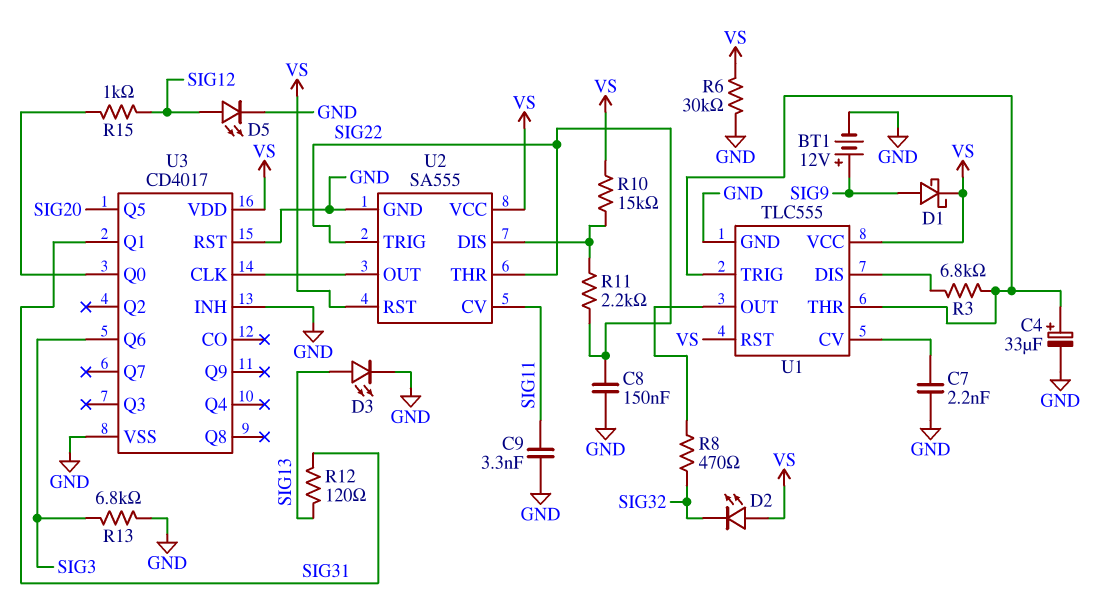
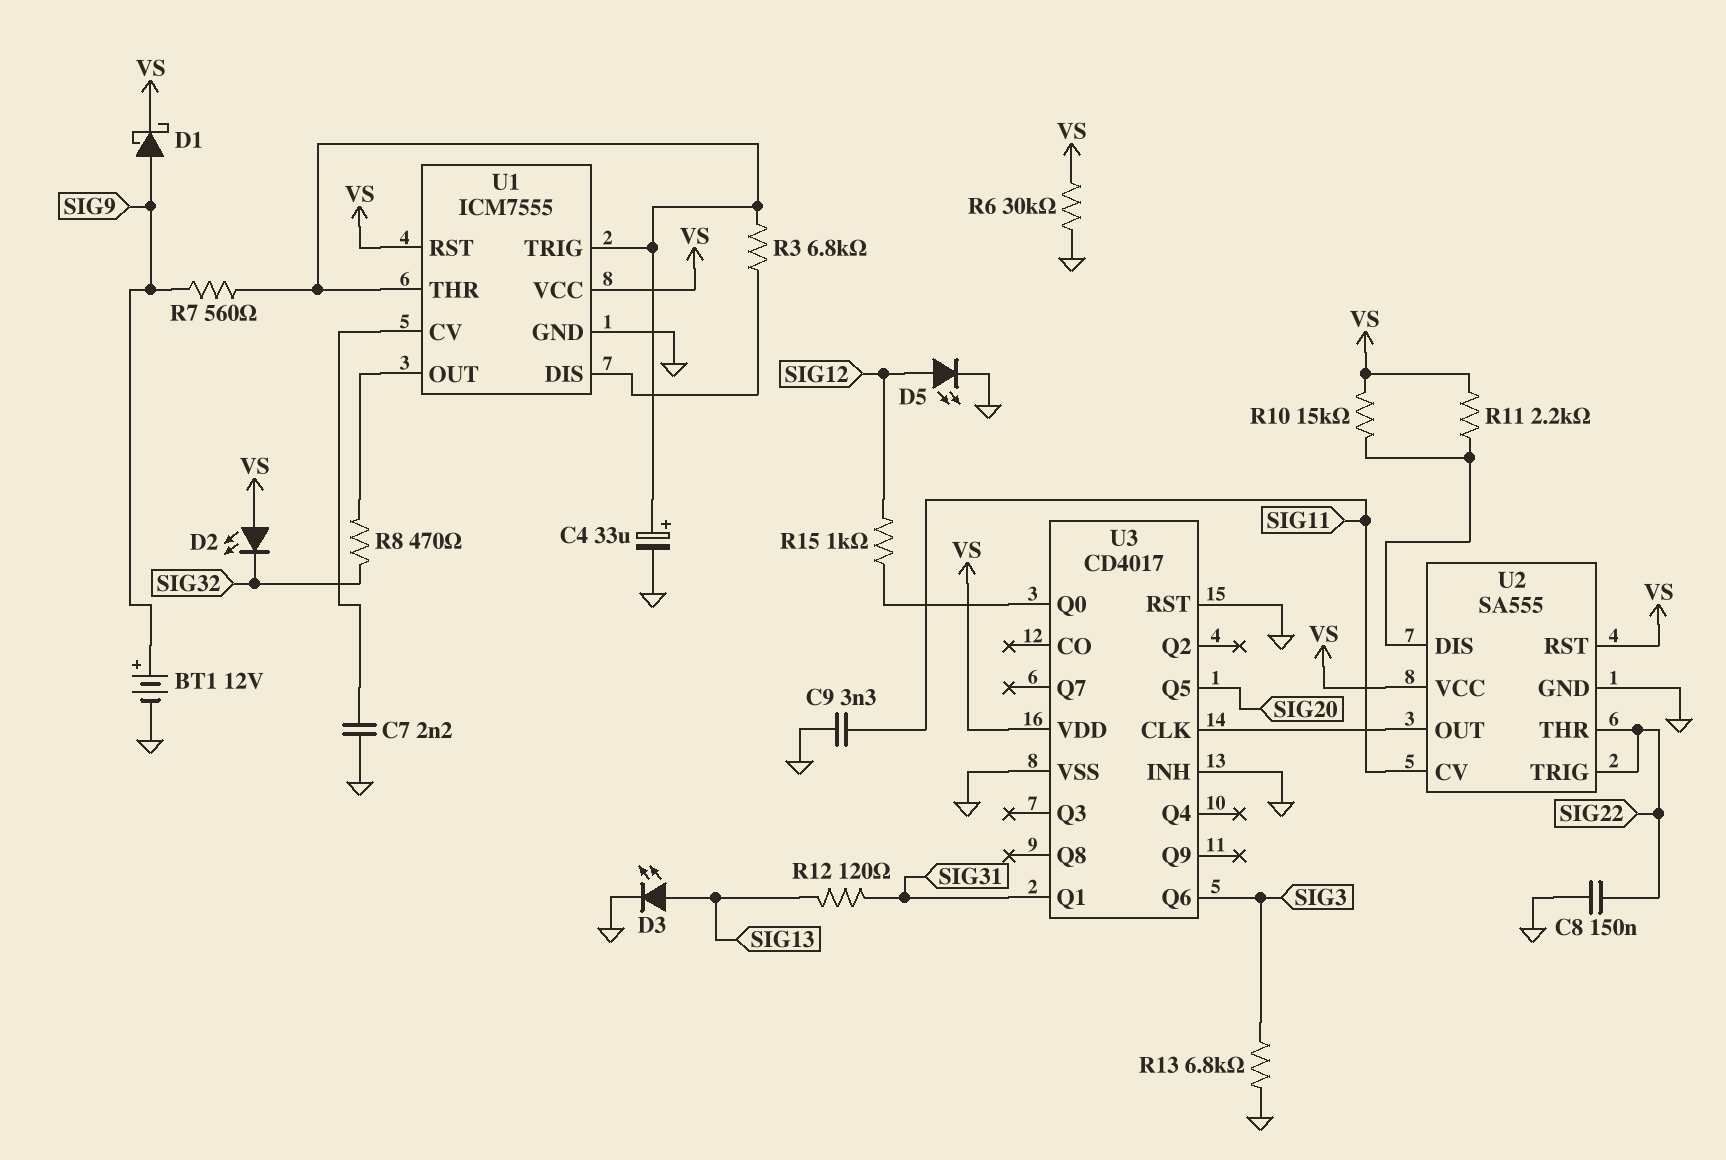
R7: none -> 560 (SIG9, U1/THR)
R11: 2.2k (SIG22, U2/DIS) -> 2.2k (U2/DIS, VS)
U1: TLC555 -> ICM7555

